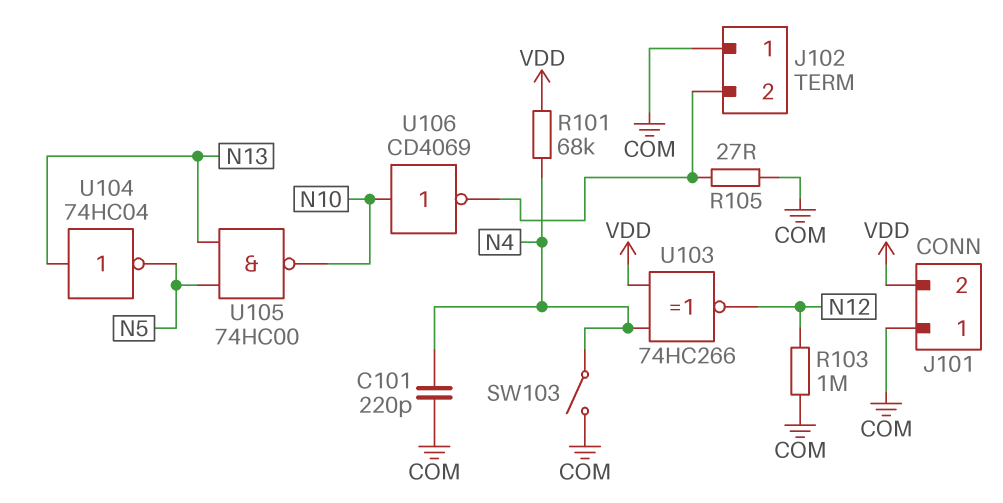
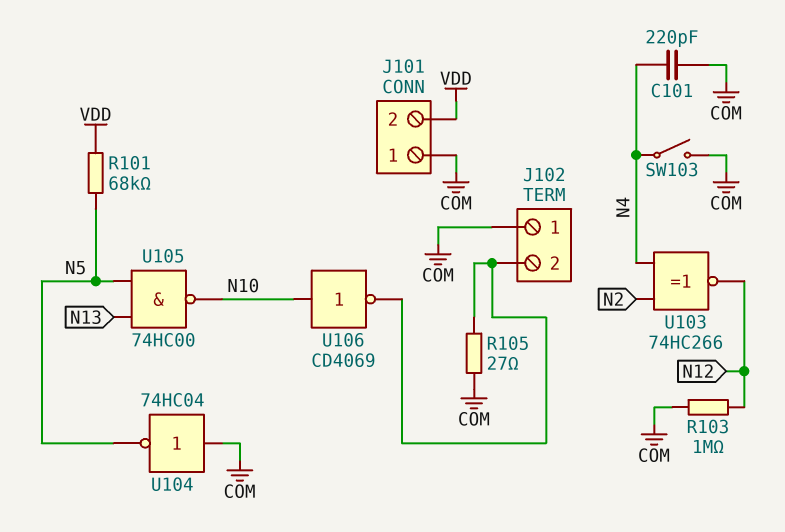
R101: 68k (N4, VDD) -> 68k (N5, VDD)
U103: XNOR 74HC266 (in N4, in VDD, out N12) -> XNOR 74HC266 (in N2, in N4, out N12)
U104: NOT 74HC04 (in N13, out N5) -> NOT 74HC04 (in COM, out N5)

